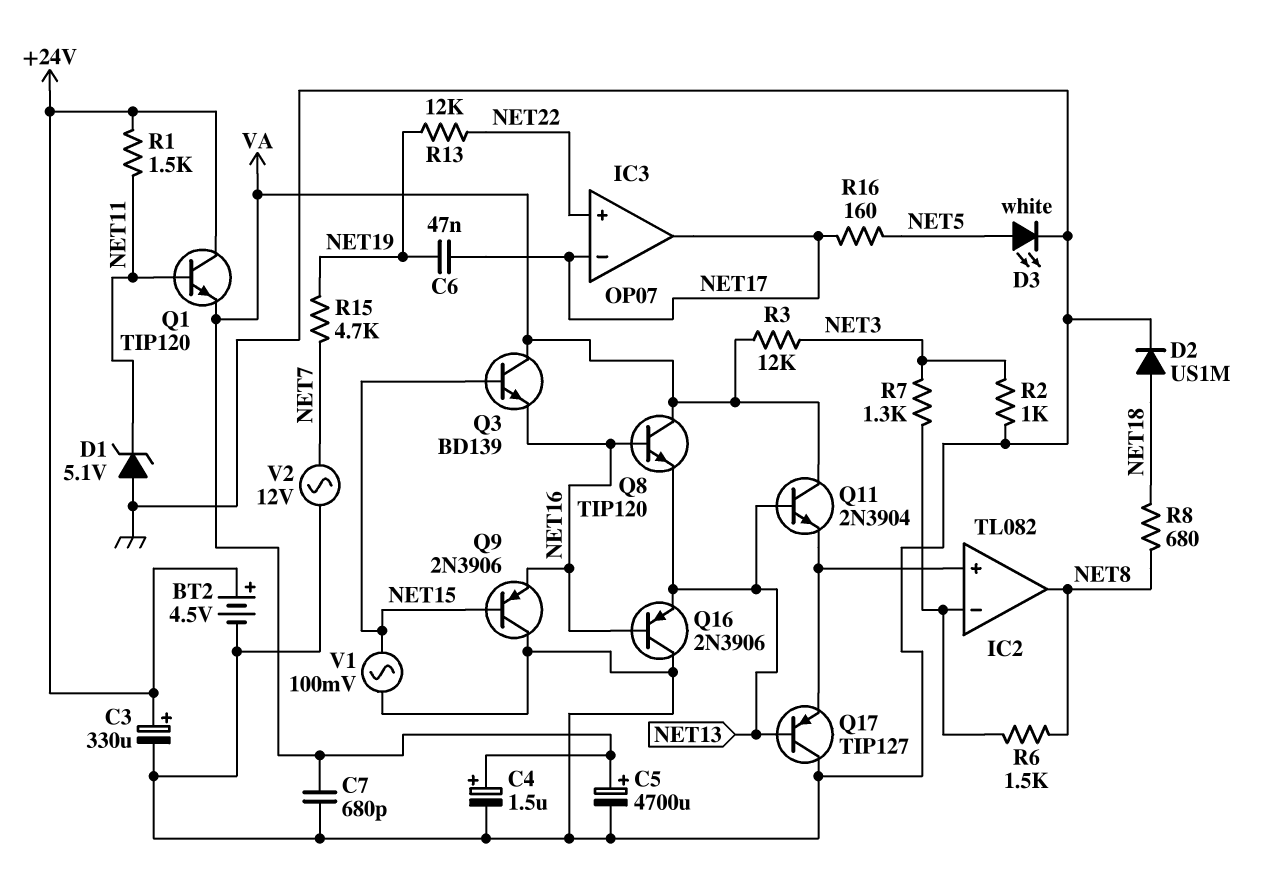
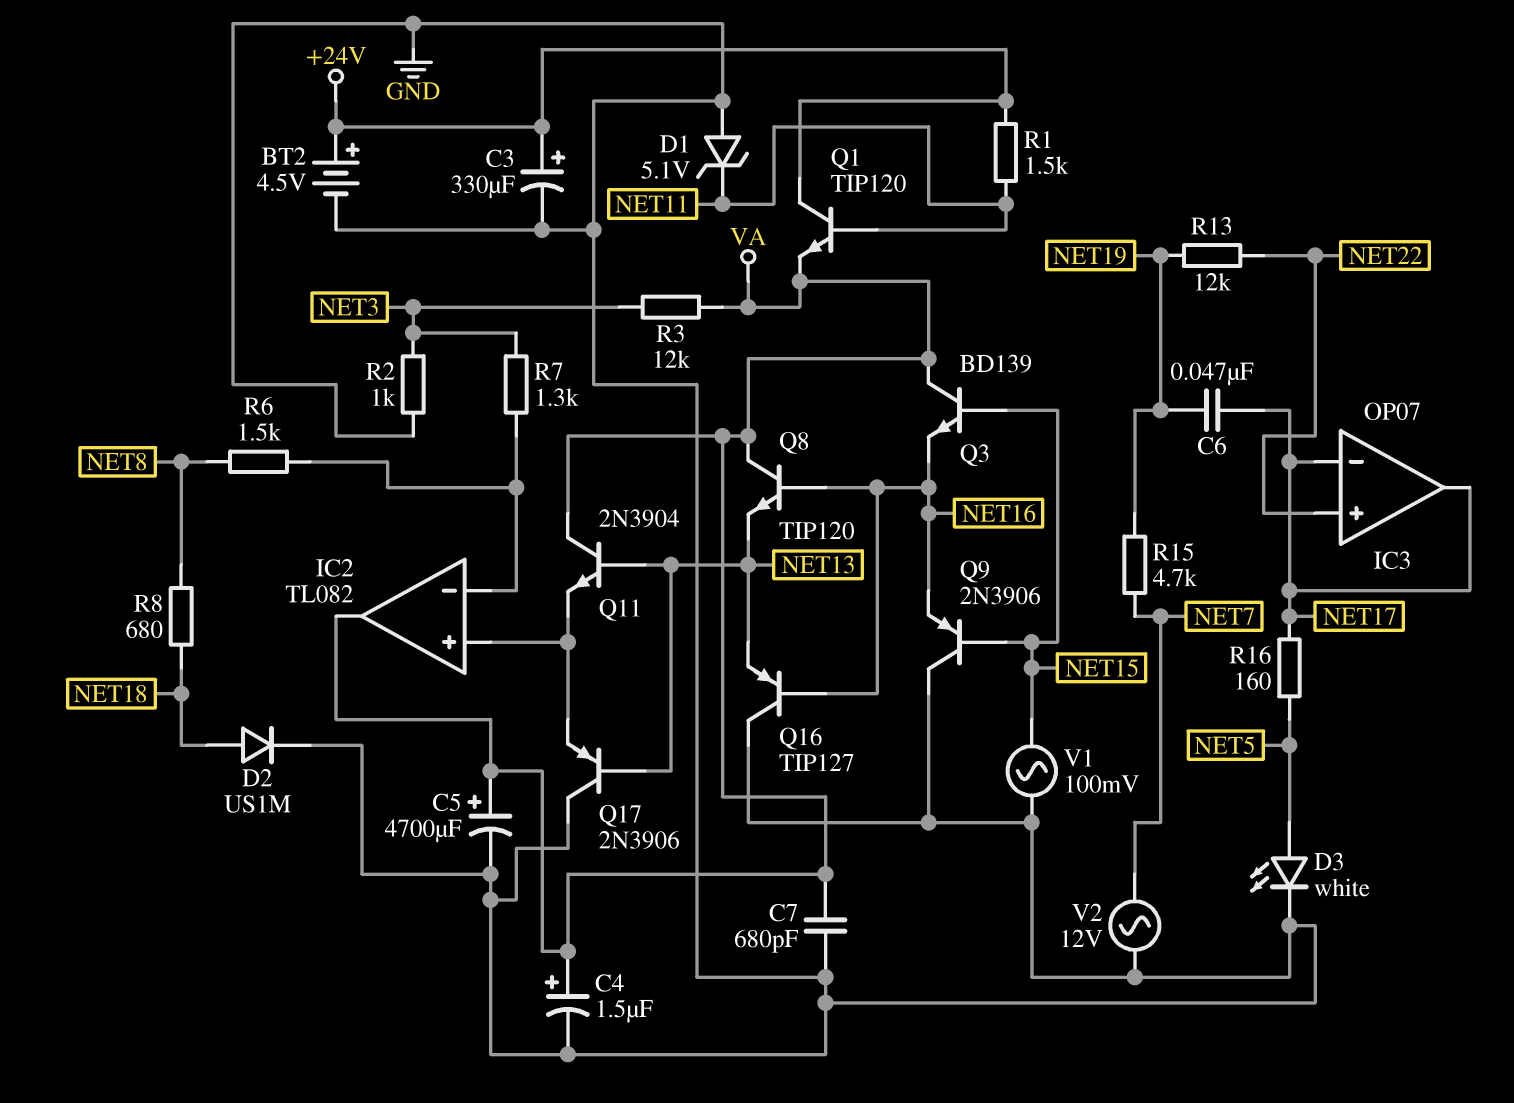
IC2 pin out: NET8 -> VA
Q16: PNP 2N3906 (B NET16, C GND, E NET13) -> PNP TIP127 (B NET16, C GND, E NET13)
Q17: PNP TIP127 (B NET13, C GND, E IC2/in+) -> PNP 2N3906 (B NET13, C GND, E IC2/in+)

